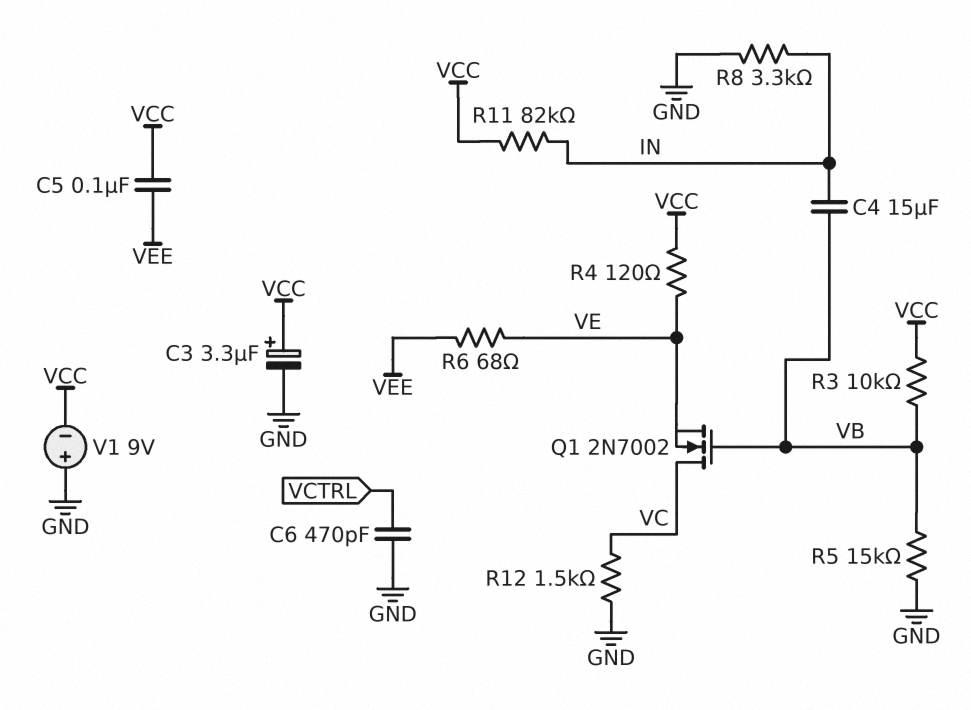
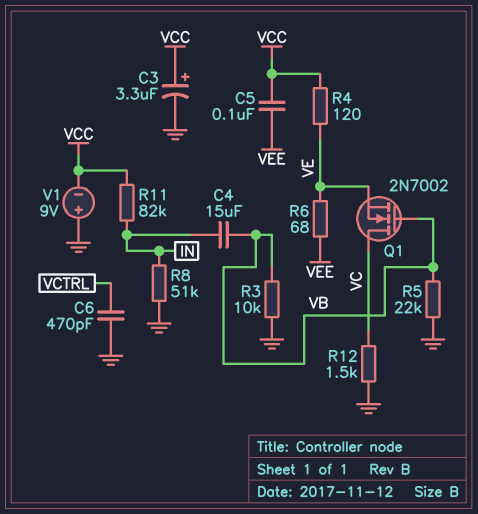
R3: 10k (VB, VCC) -> 10k (GND, VB)
R5: 15k (GND, VB) -> 22k (GND, VB)
R8: 3.3k (GND, IN) -> 51k (GND, IN)

